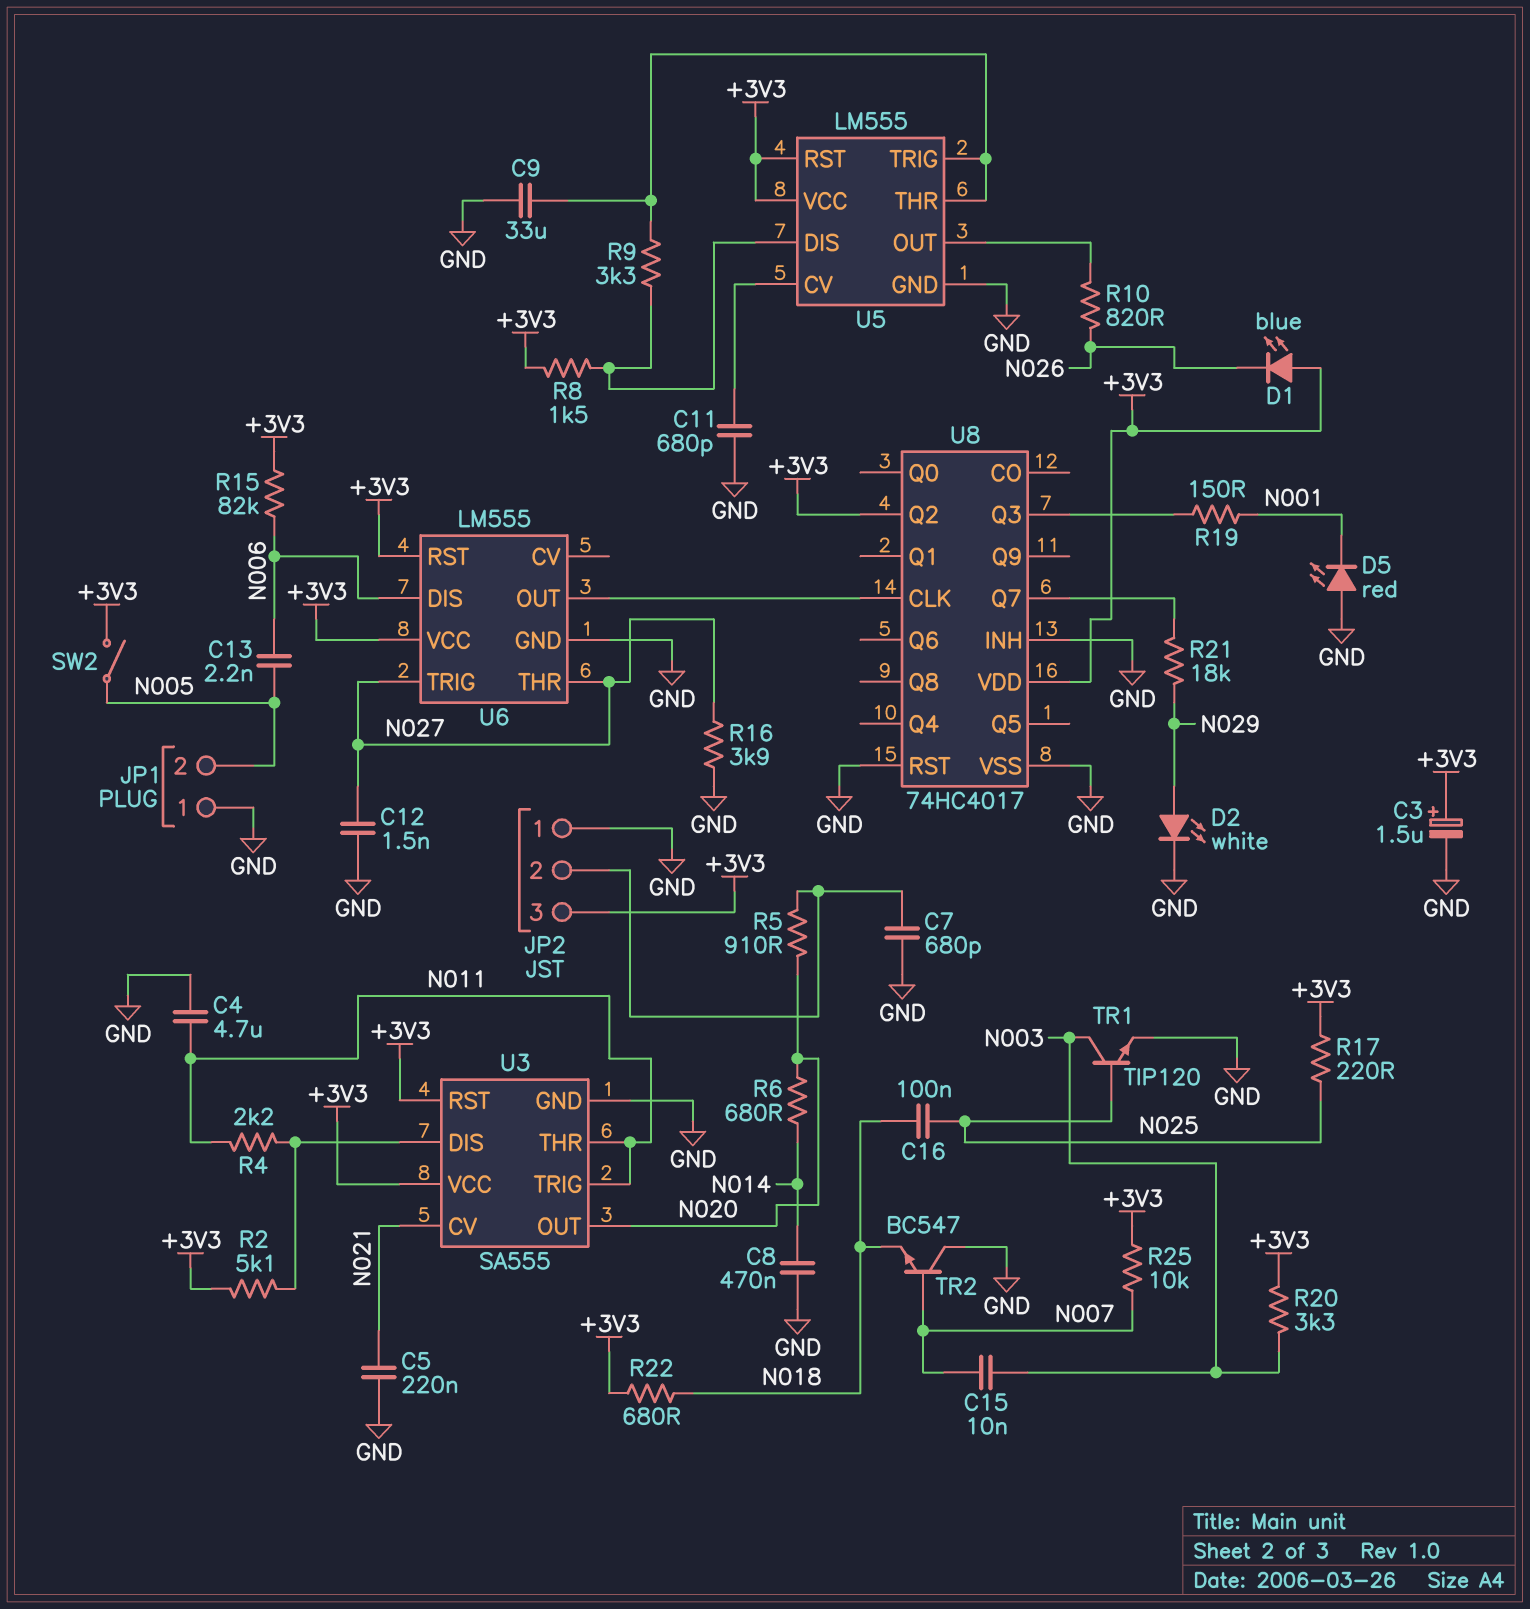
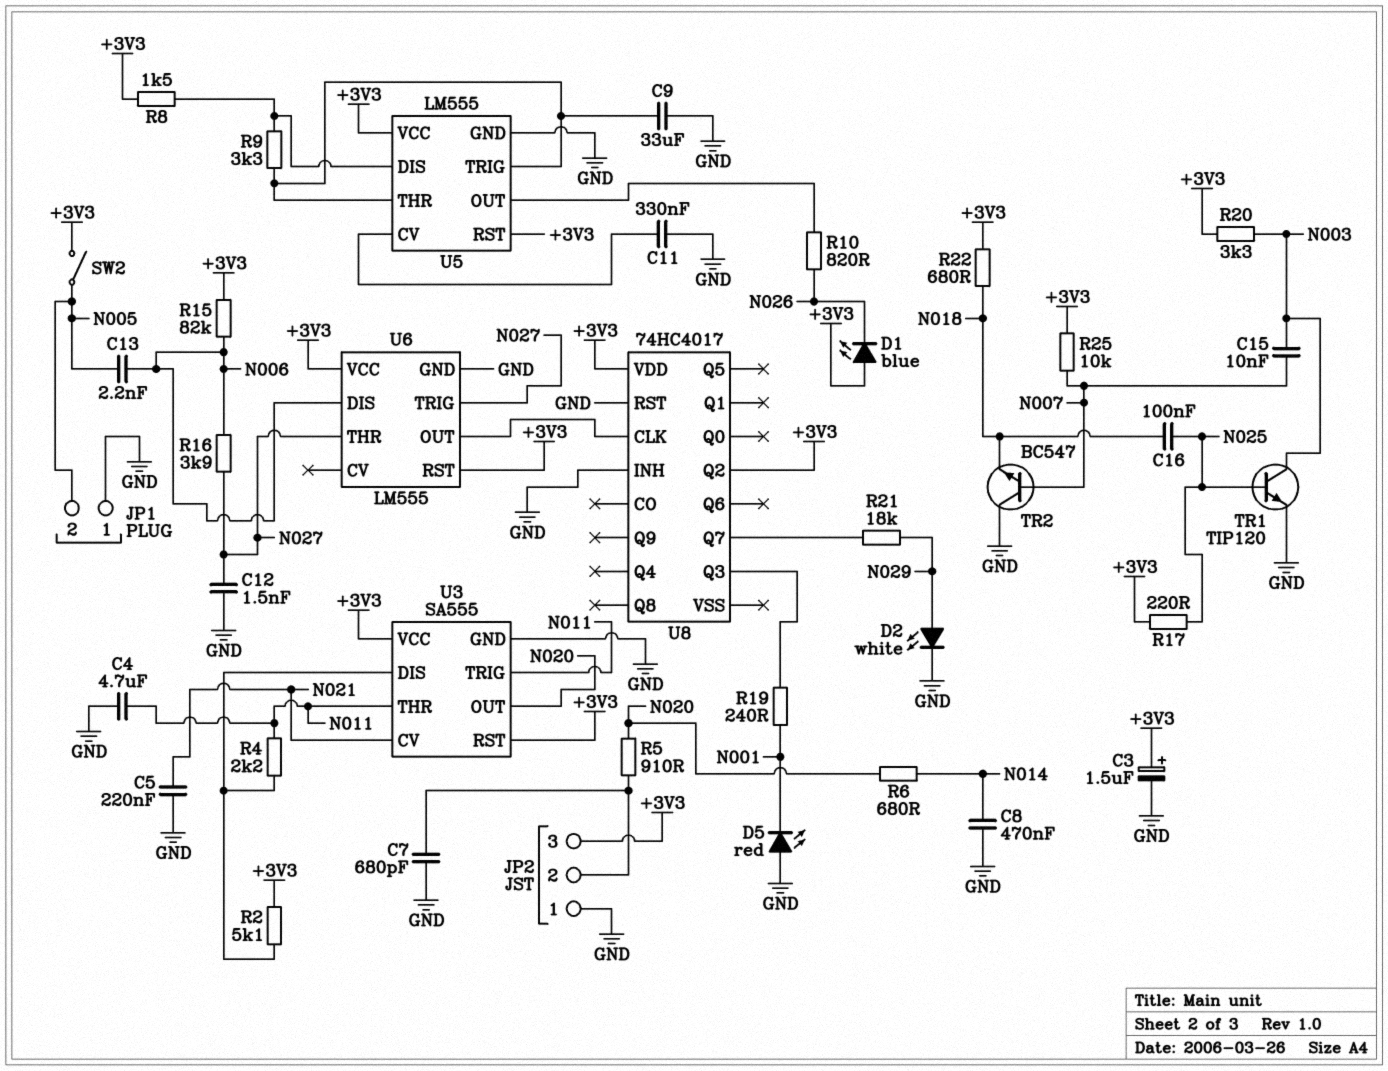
C11: 680pF (GND, U5/CV) -> 330nF (GND, U5/CV)
R16: 3.9k (GND, N027) -> 3.9k (N006, N027)
R19: 150 (N001, U8/Q3) -> 240 (N001, U8/Q3)
U8 pin VSS: GND -> none

